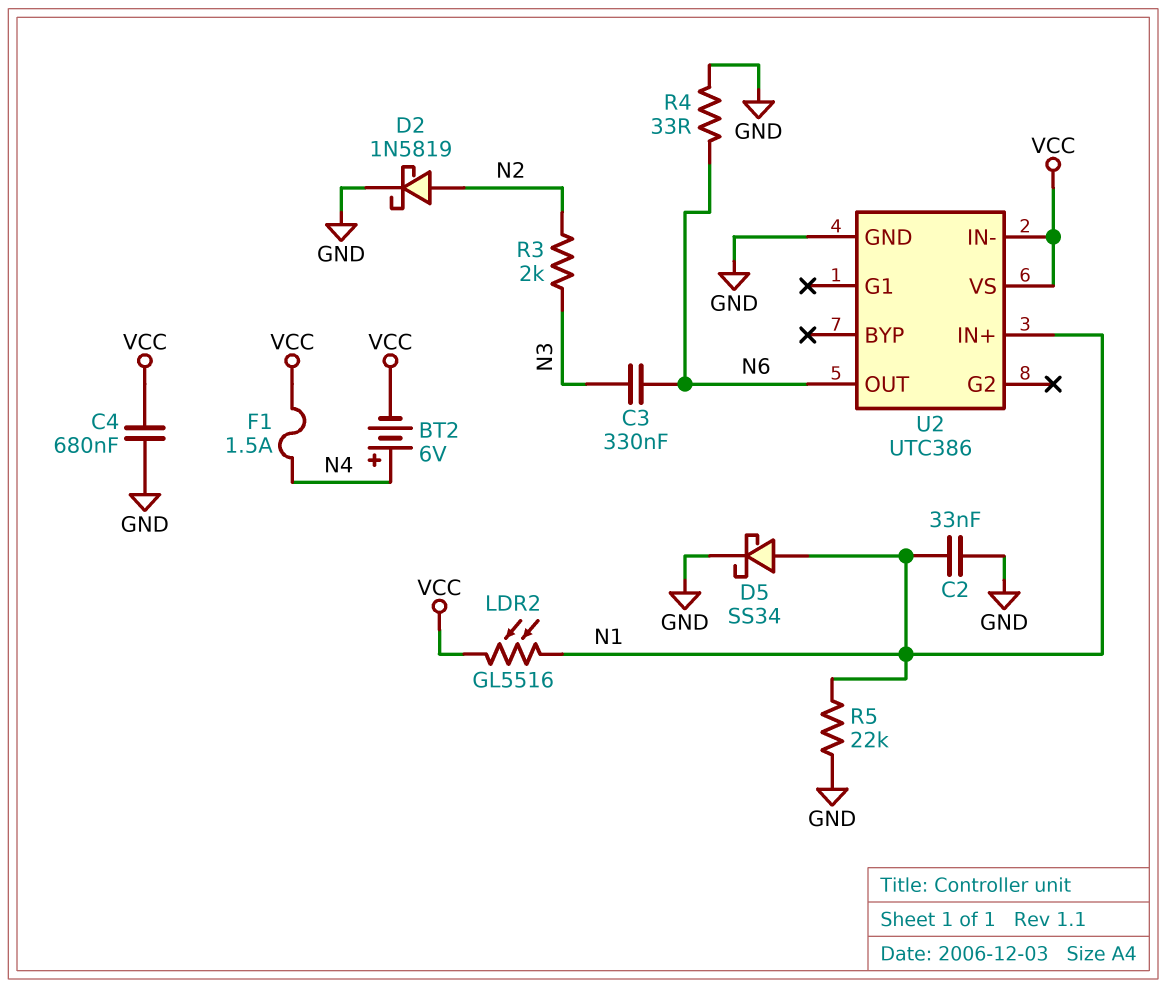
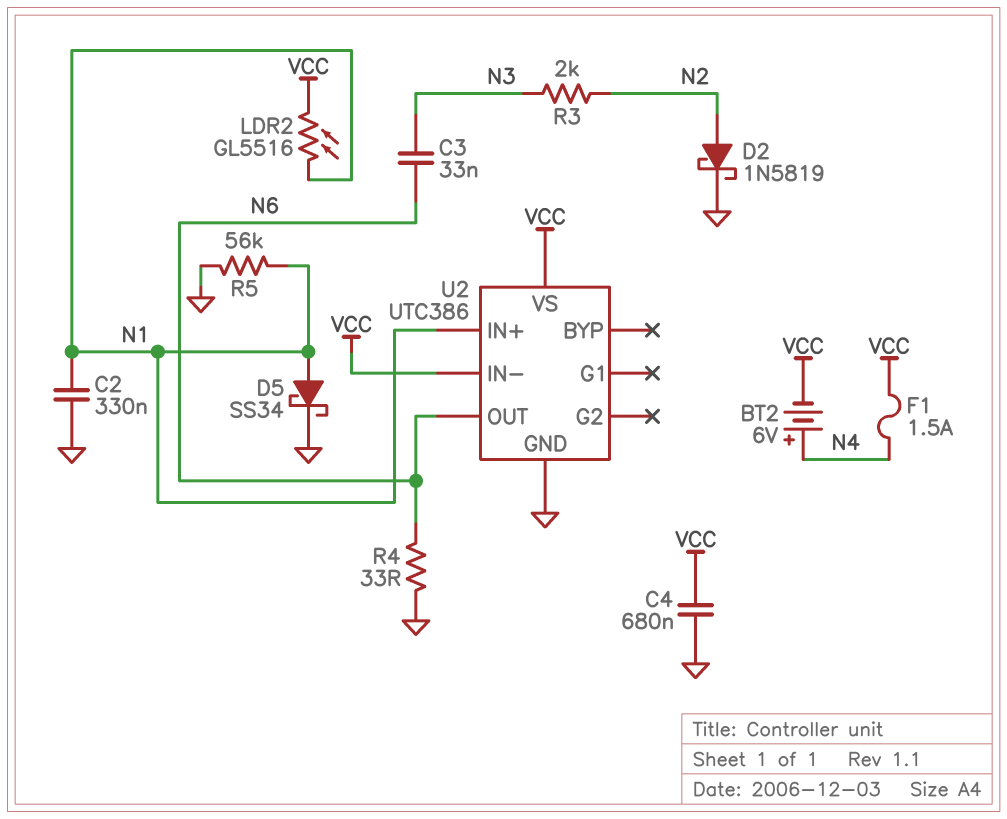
C2: 33nF (GND, N1) -> 330nF (GND, N1)
C3: 330nF (N3, N6) -> 33nF (N3, N6)
R5: 22k (GND, N1) -> 56k (GND, N1)

